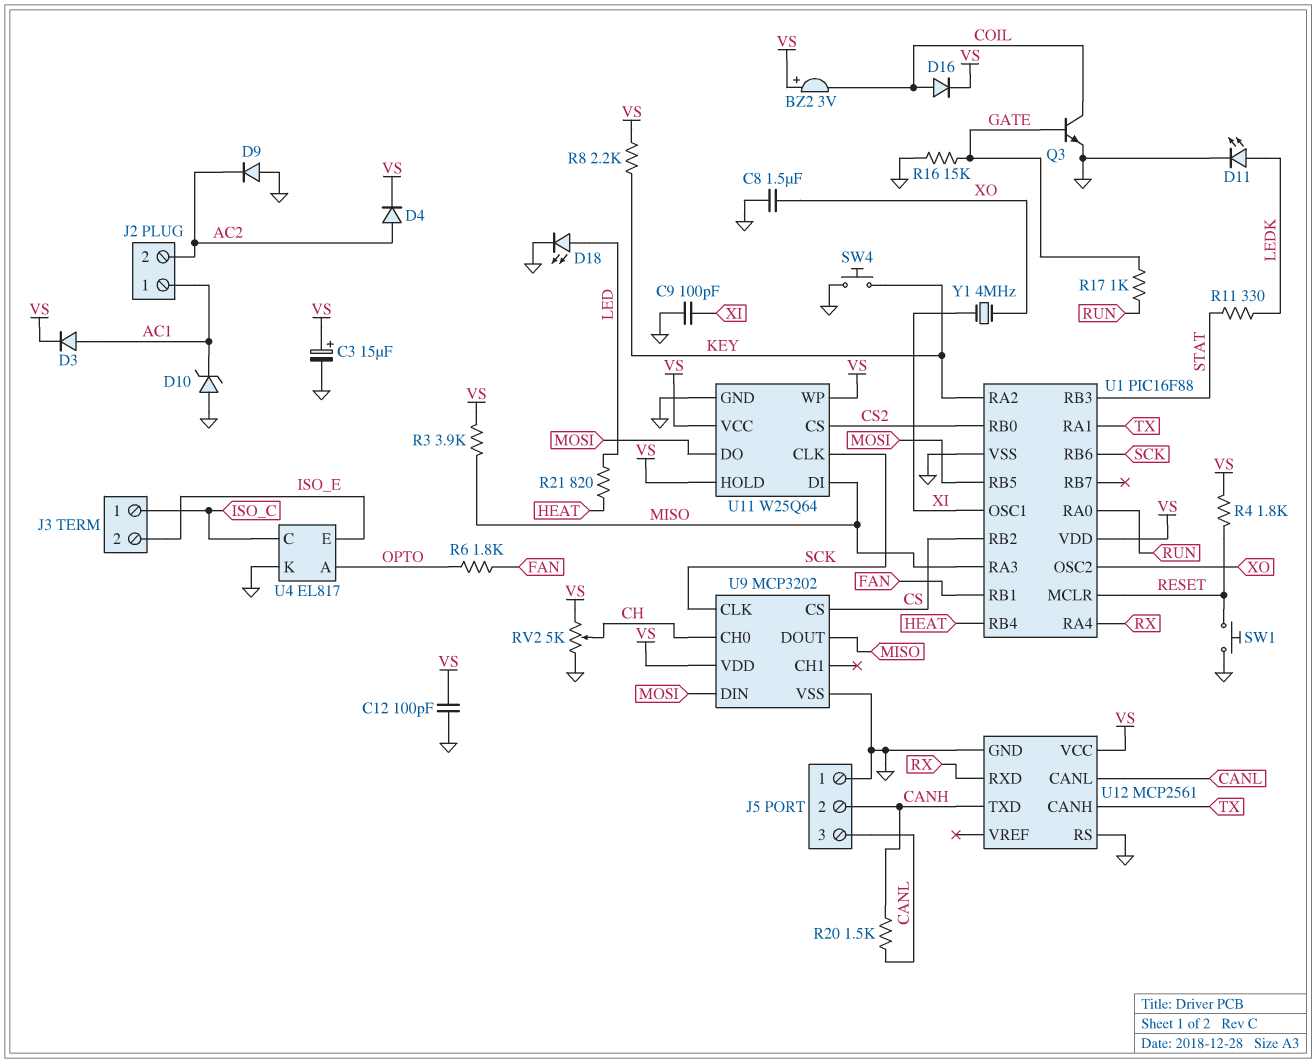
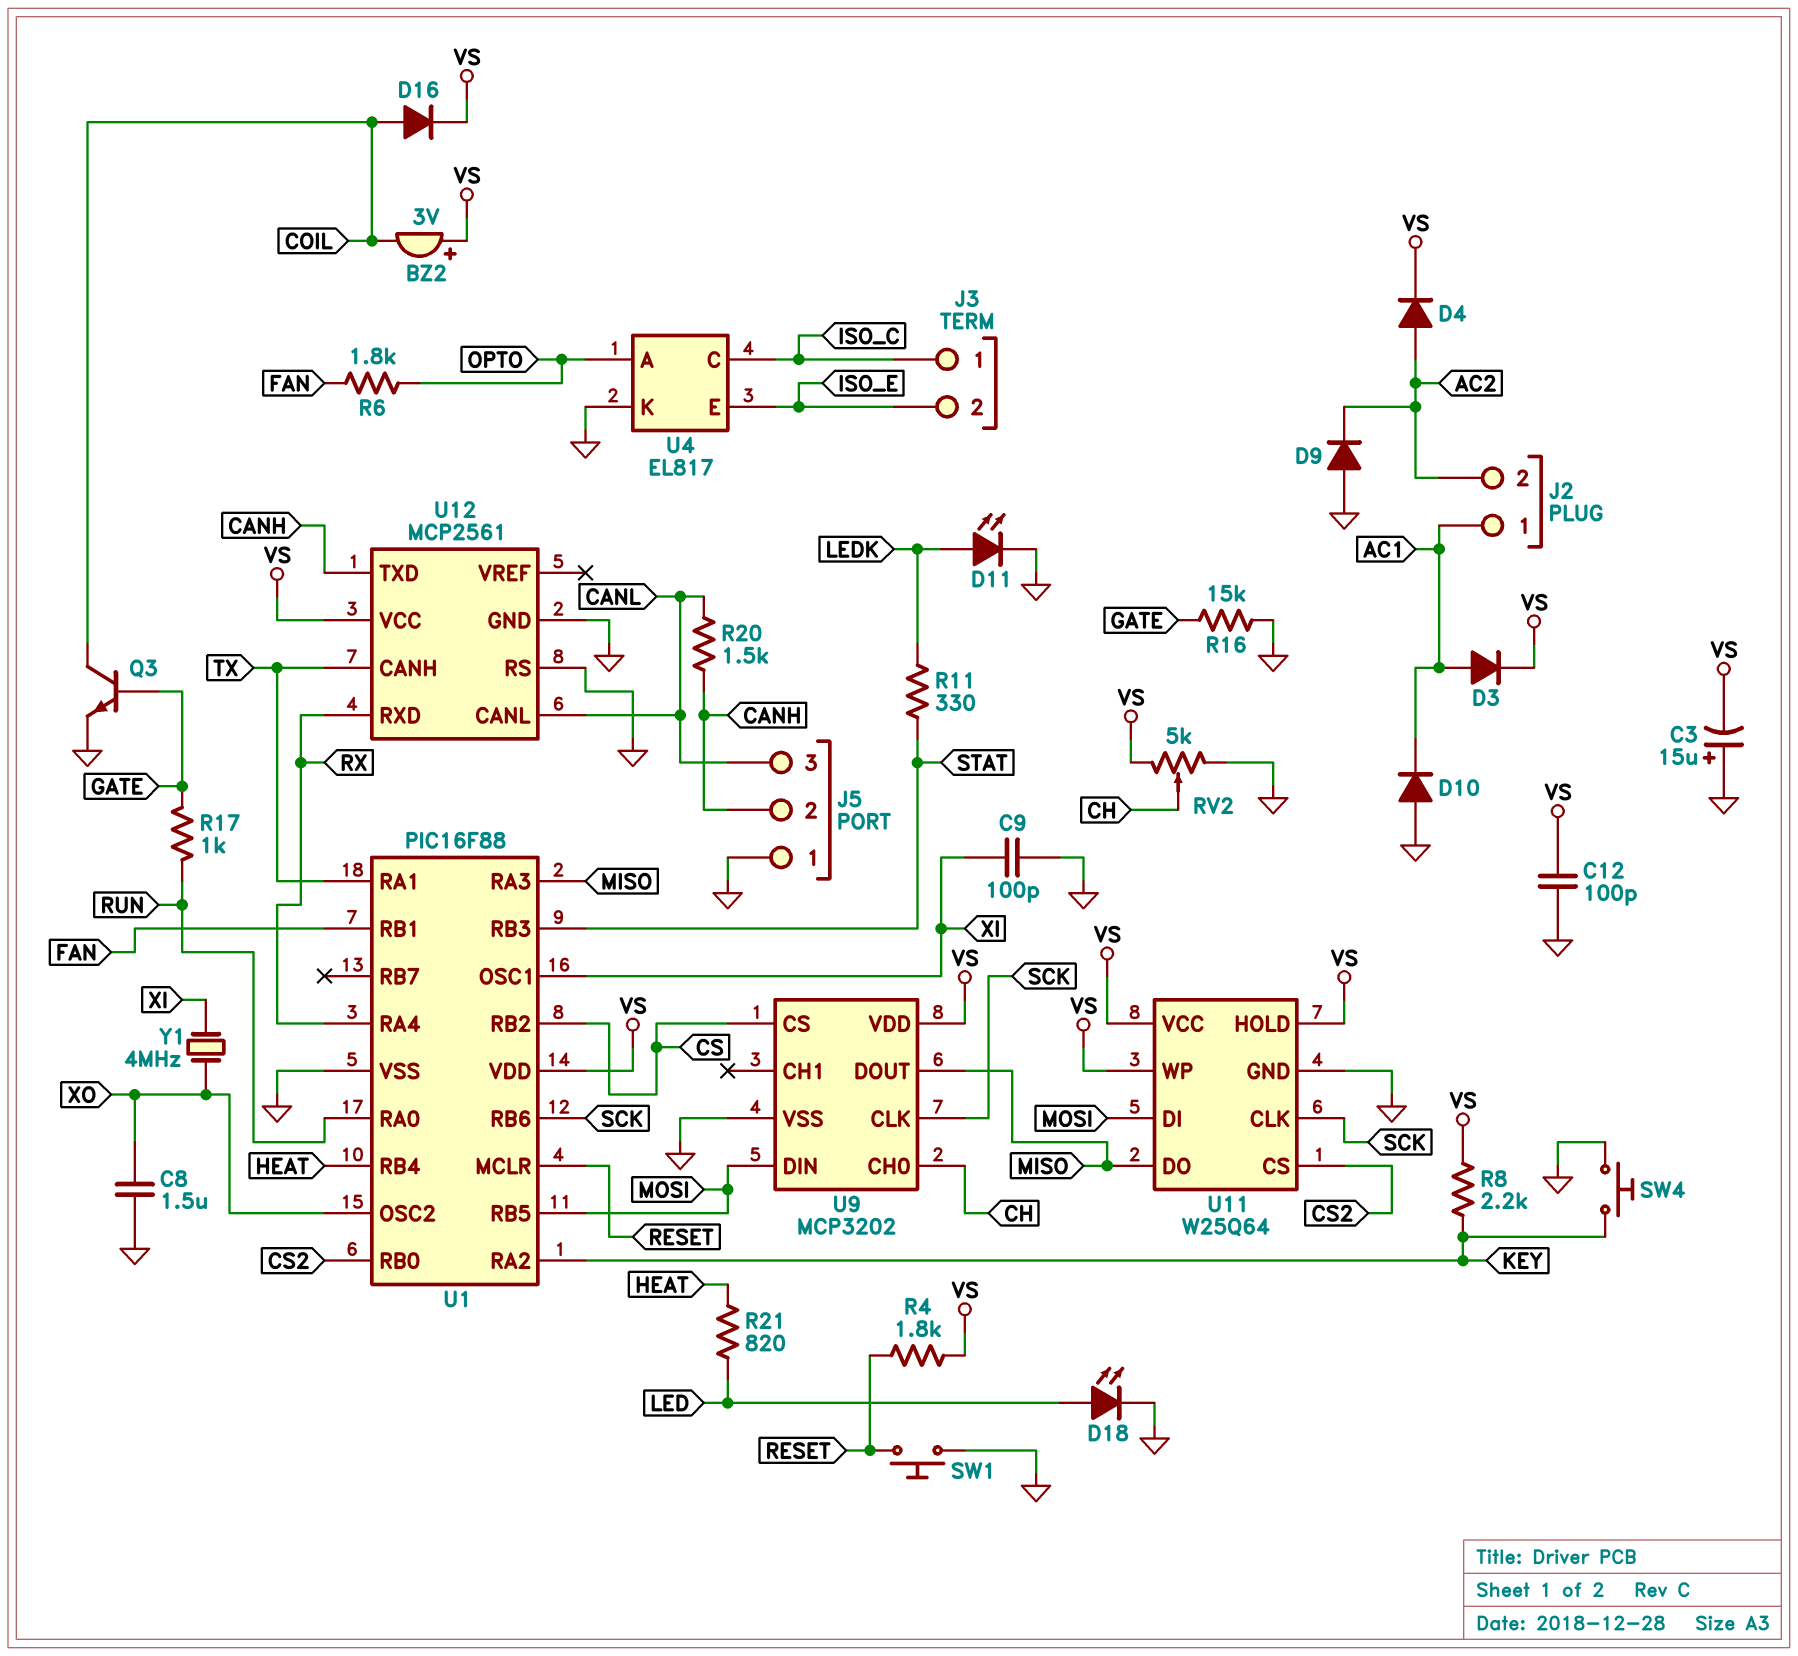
C3: 15uF (plus VS, minus GND) -> 15uF (plus GND, minus VS)
D10: zener (A GND, K AC1) -> diode (A GND, K AC1)
R3: 3.9k (MISO, VS) -> none
U11 pin DI: MISO -> MOSI
U11 pin DO: MOSI -> MISO

